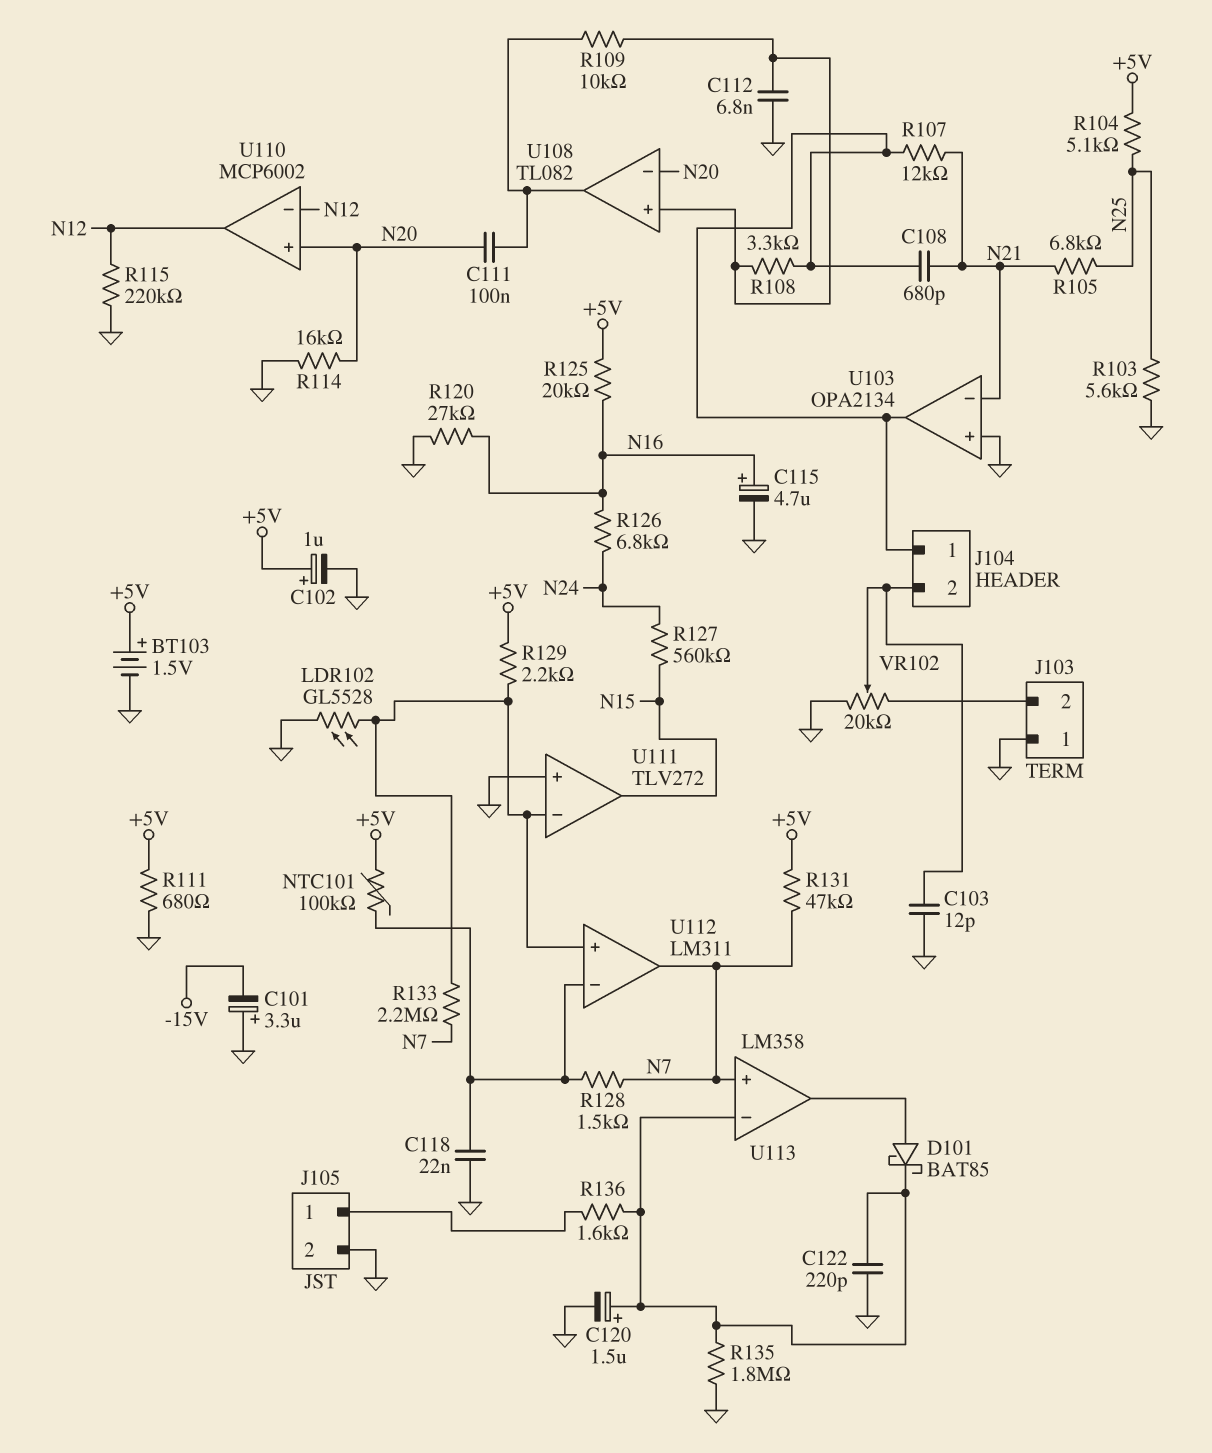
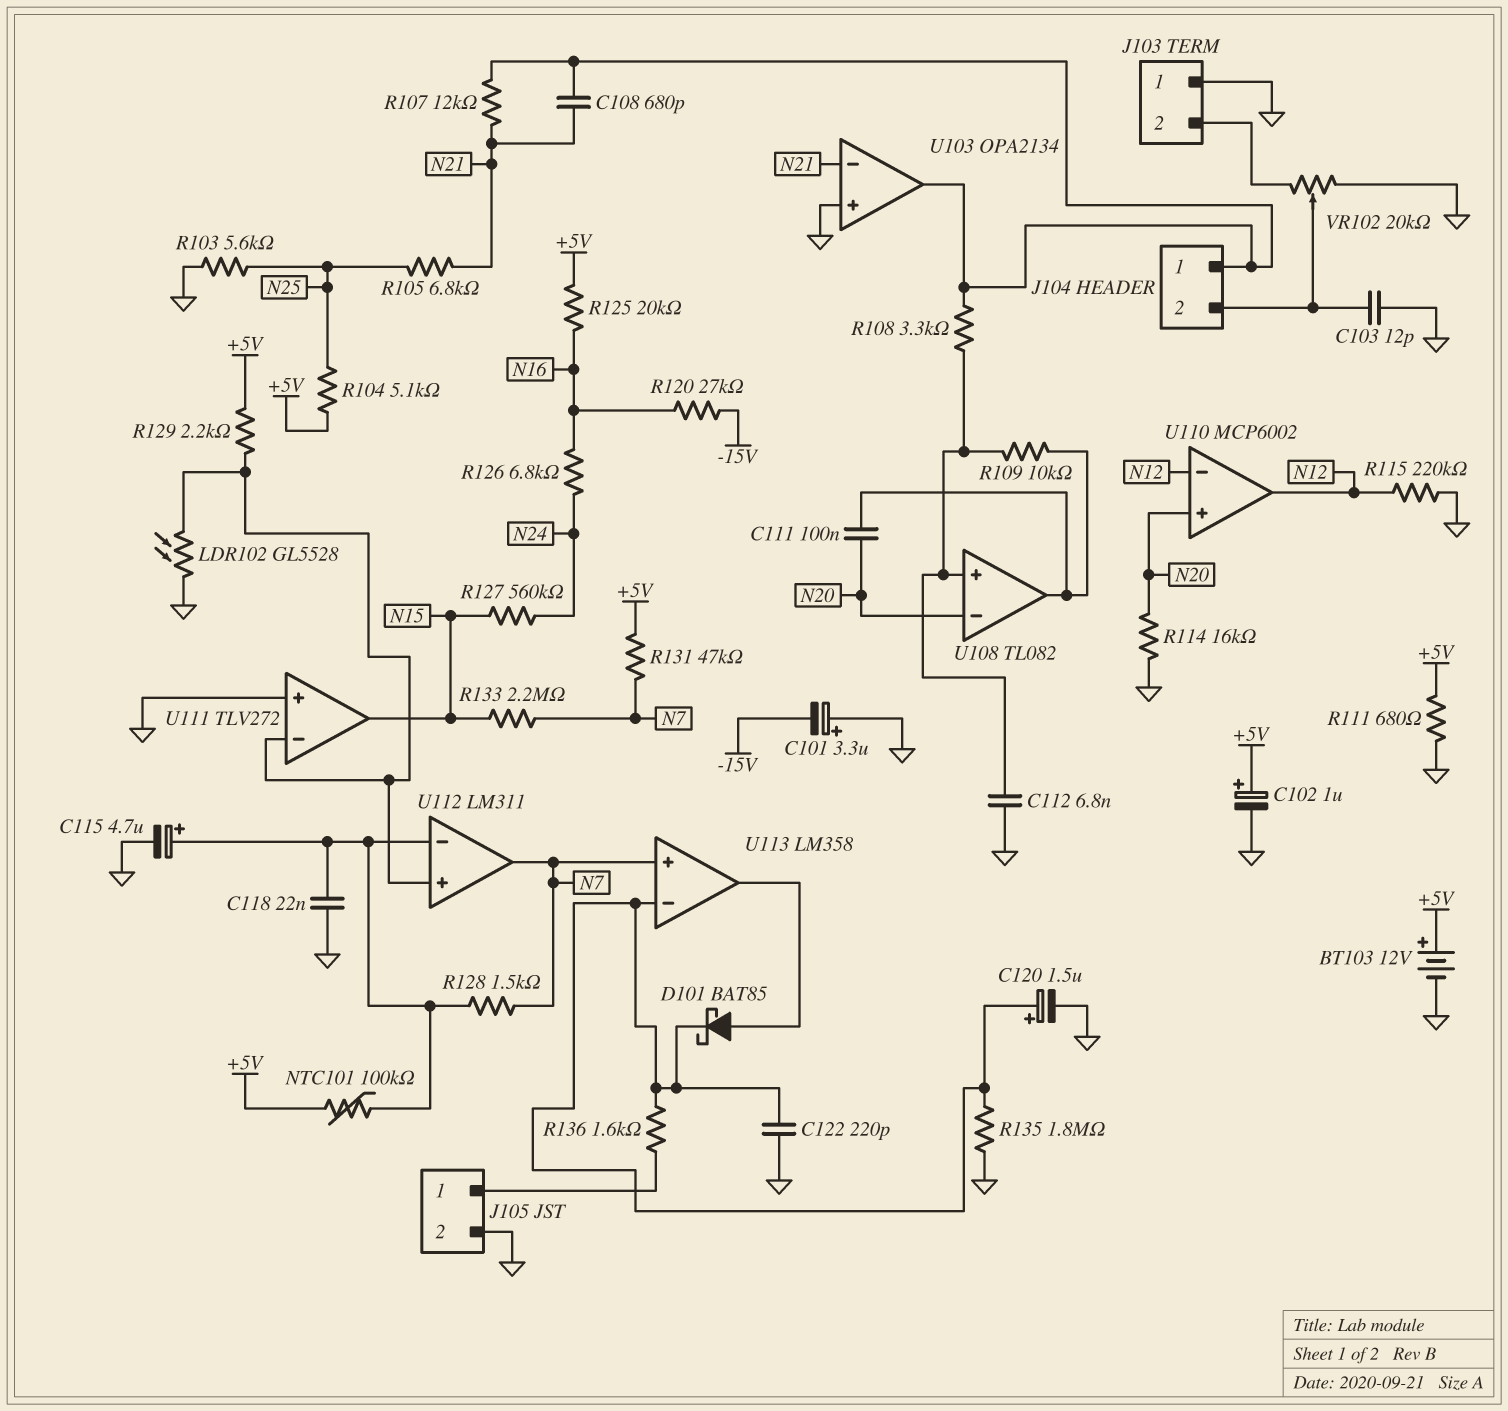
BT103: 1.5V (plus +5V, minus GND) -> 12V (plus +5V, minus GND)
C115: 4.7uF (plus N16, minus GND) -> 4.7uF (plus U112/in-, minus GND)
R120: 27k (GND, N16) -> 27k (-15V, N16)
R133: 2.2M (N7, U111/in-) -> 2.2M (N7, N15)

